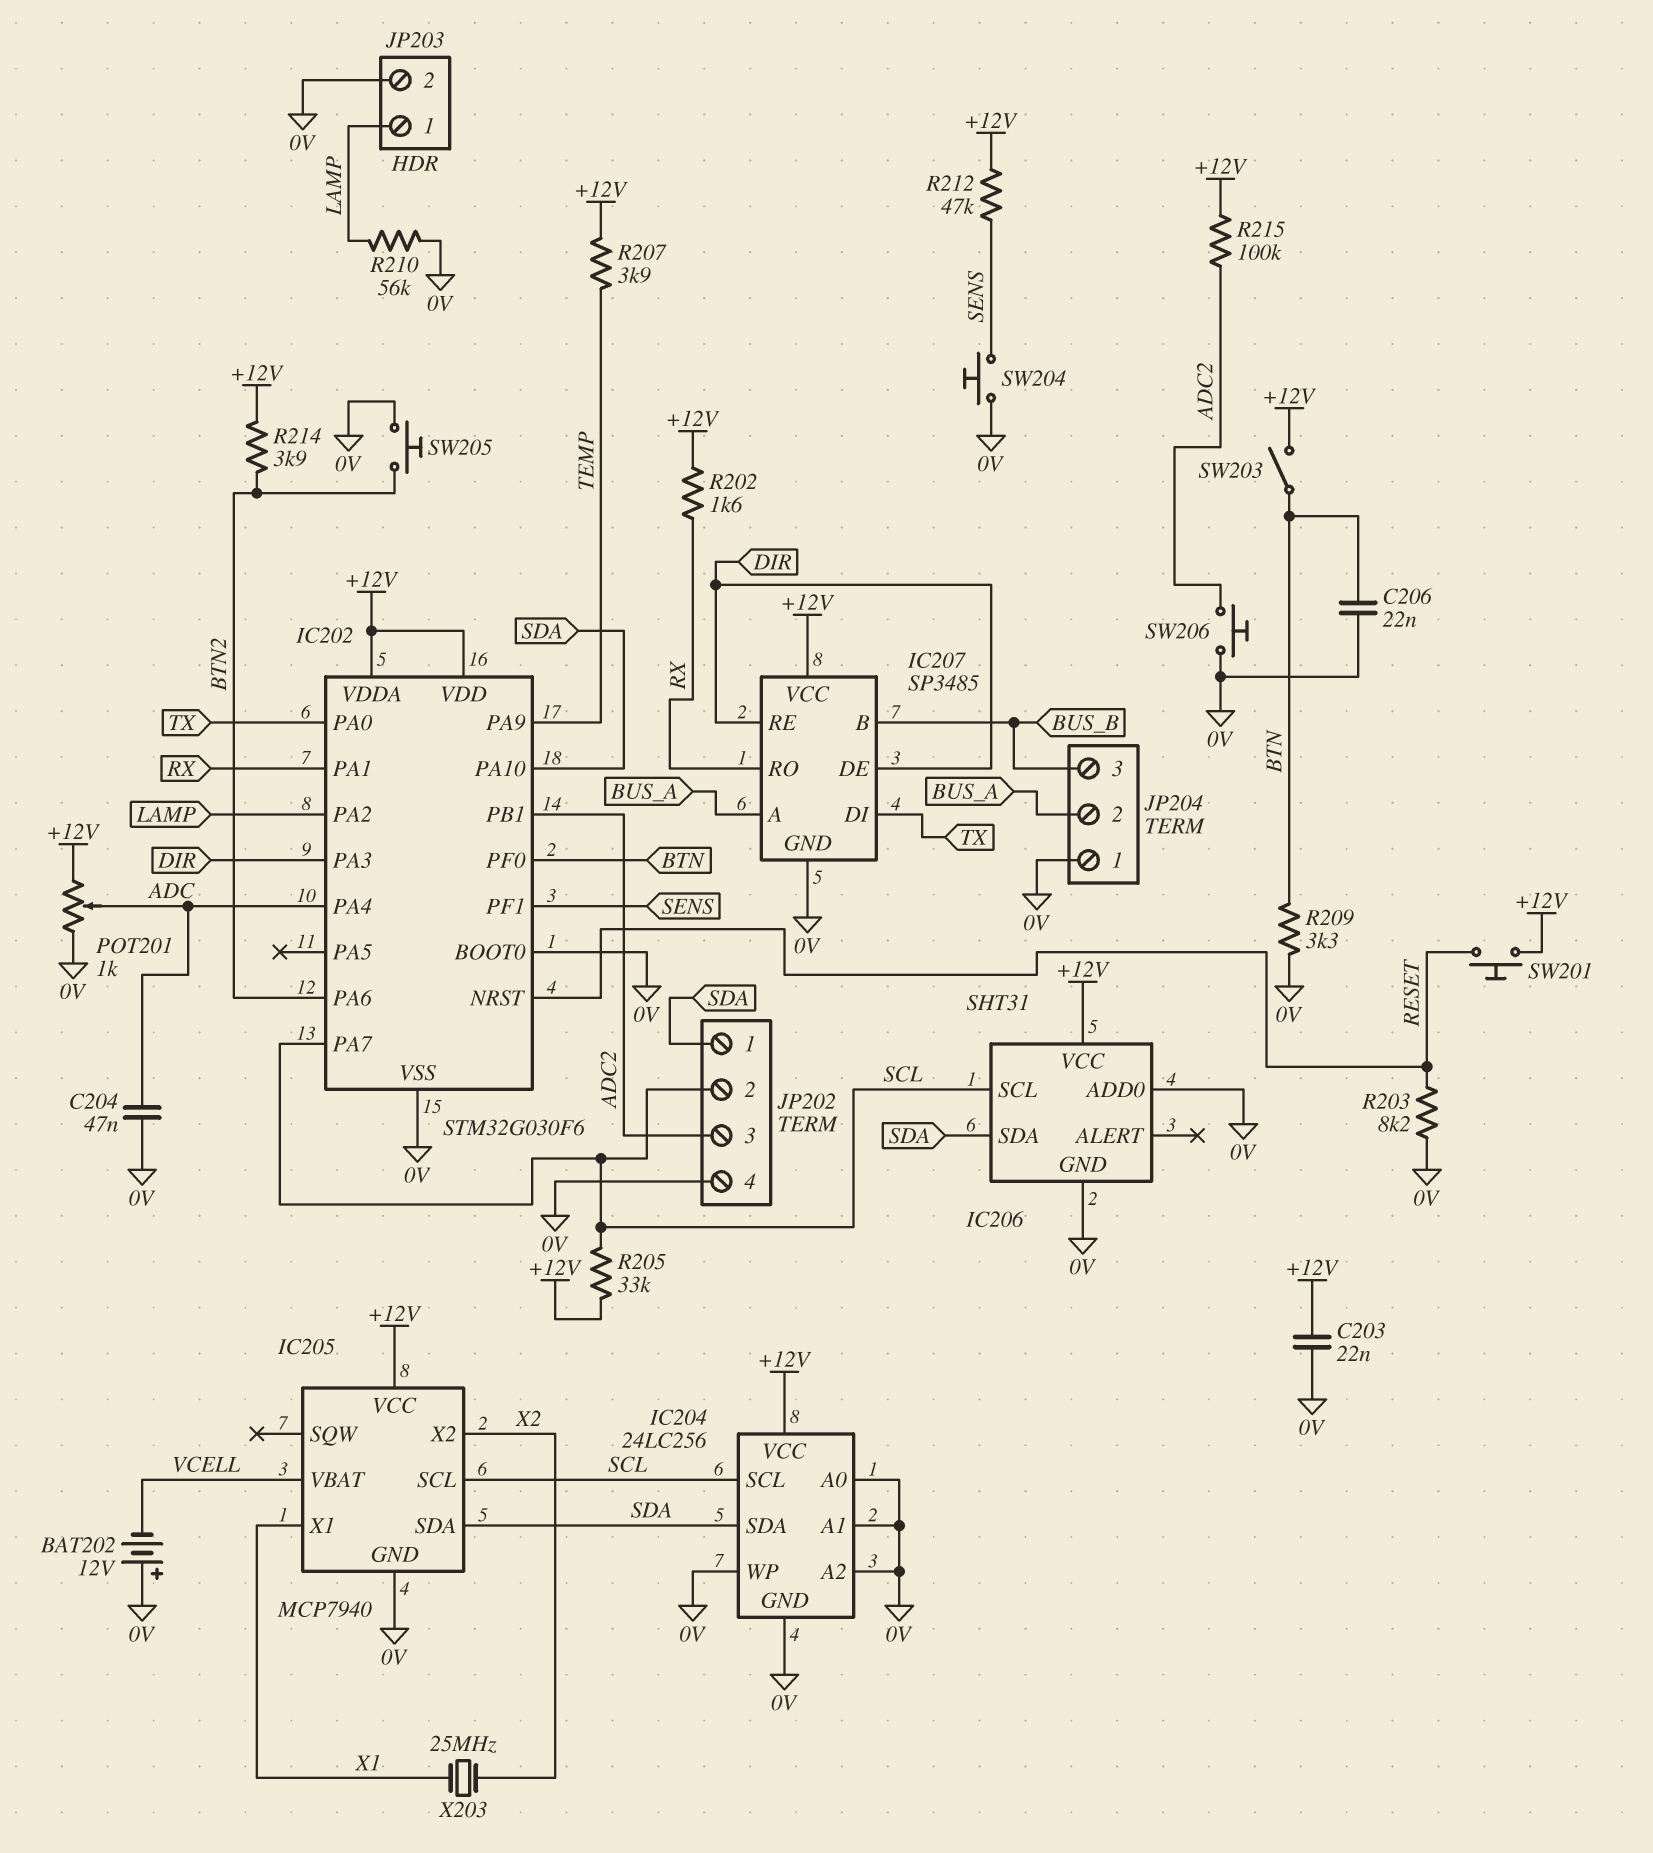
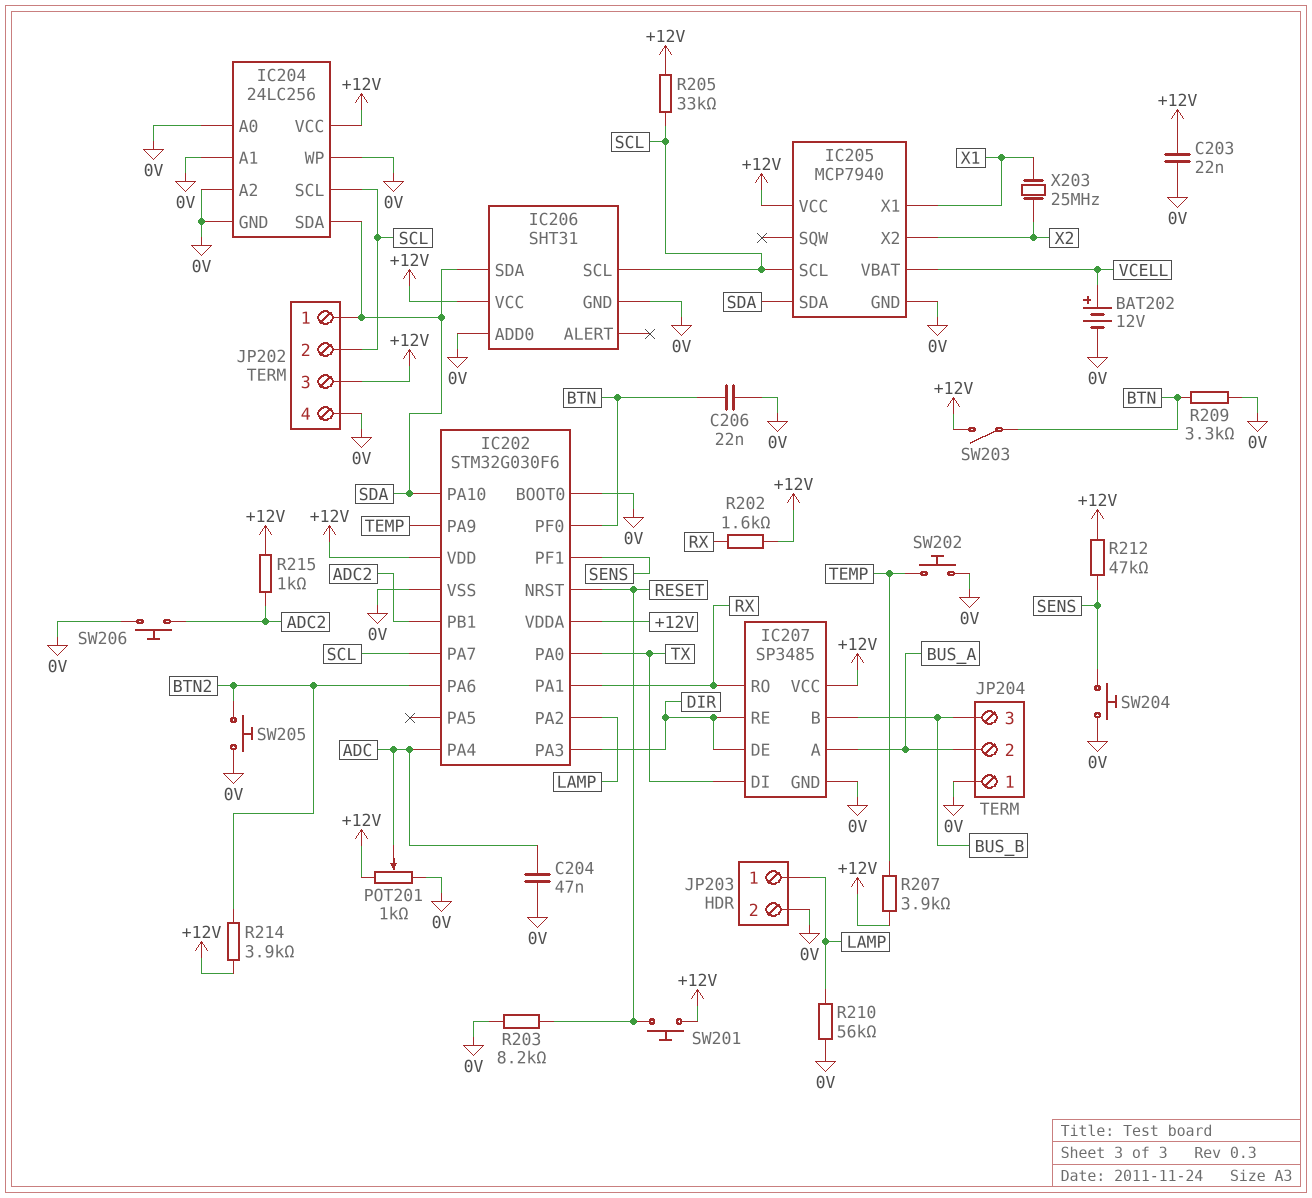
BAT202: 12V (plus 0V, minus VCELL) -> 12V (plus VCELL, minus 0V)
JP202 pin 3: ADC2 -> +12V
R215: 100k (+12V, ADC2) -> 1k (+12V, ADC2)
SW202: none -> button (0V, TEMP)

